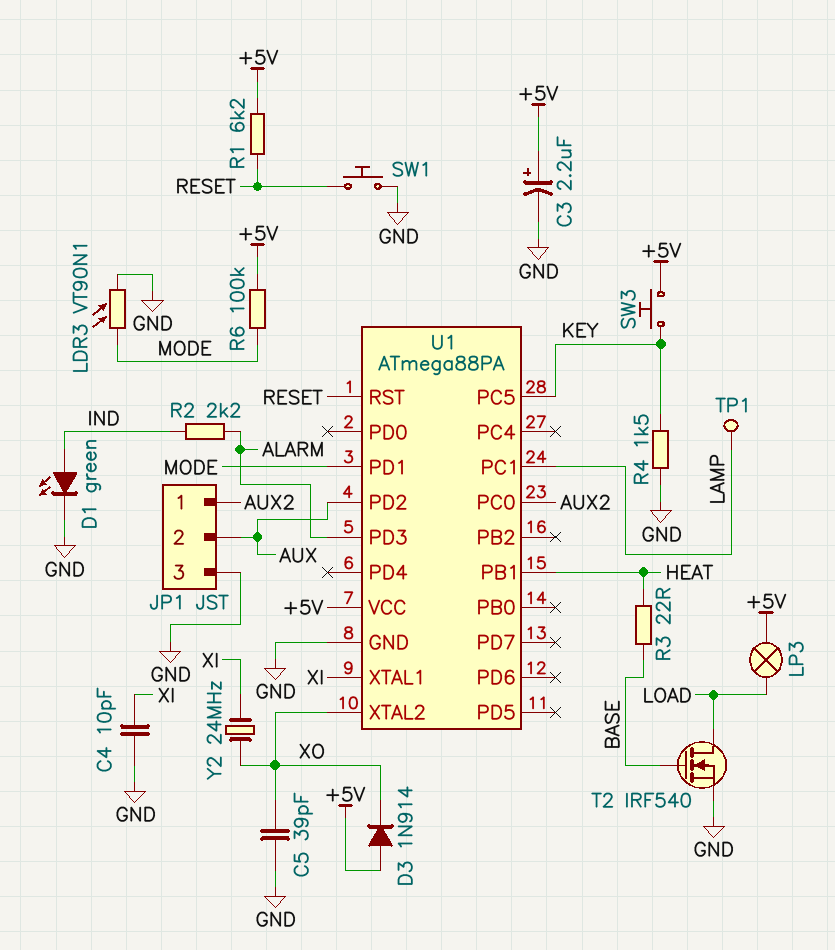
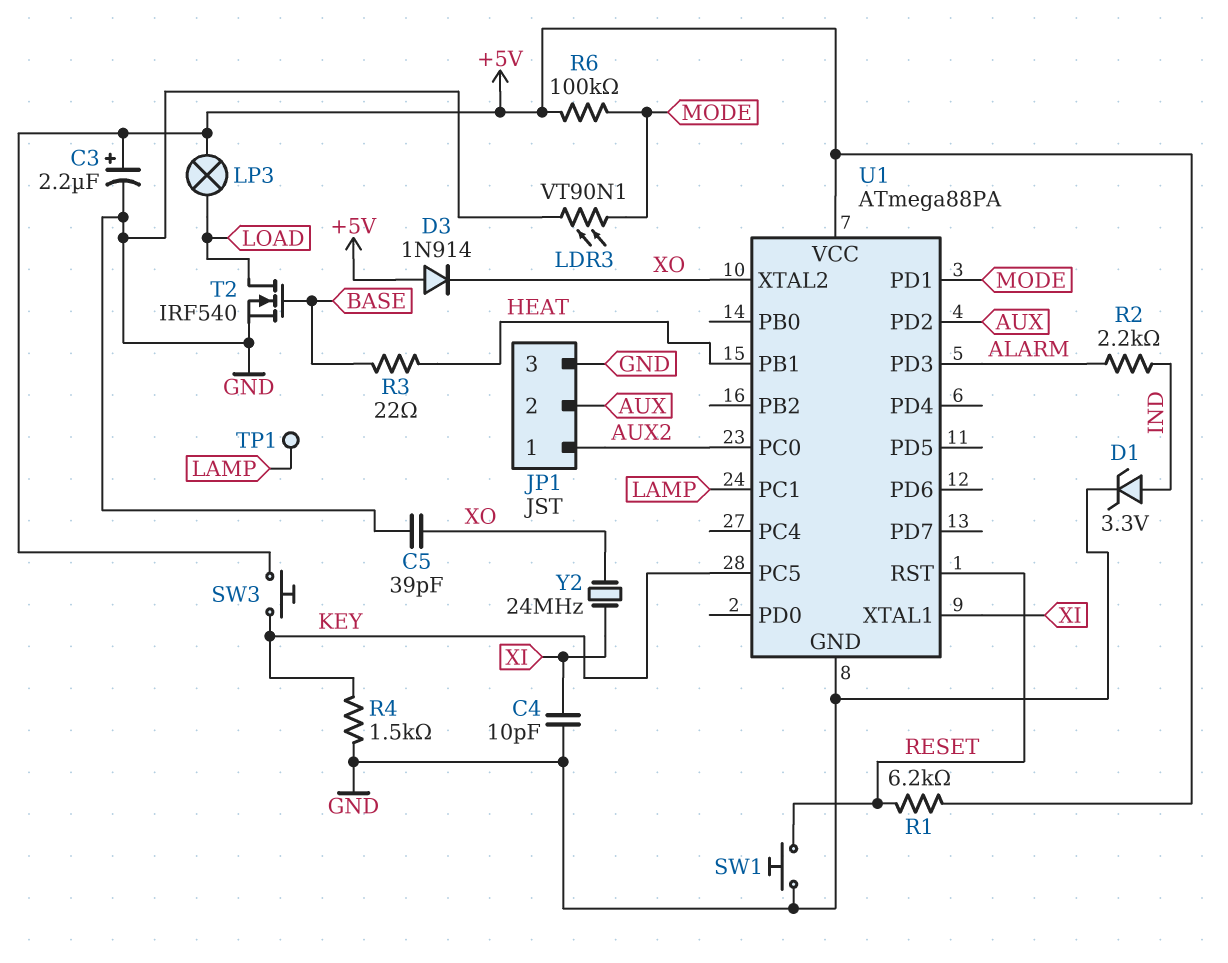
D1: LED green (A IND, K GND) -> zener 3.3V (A IND, K GND)

